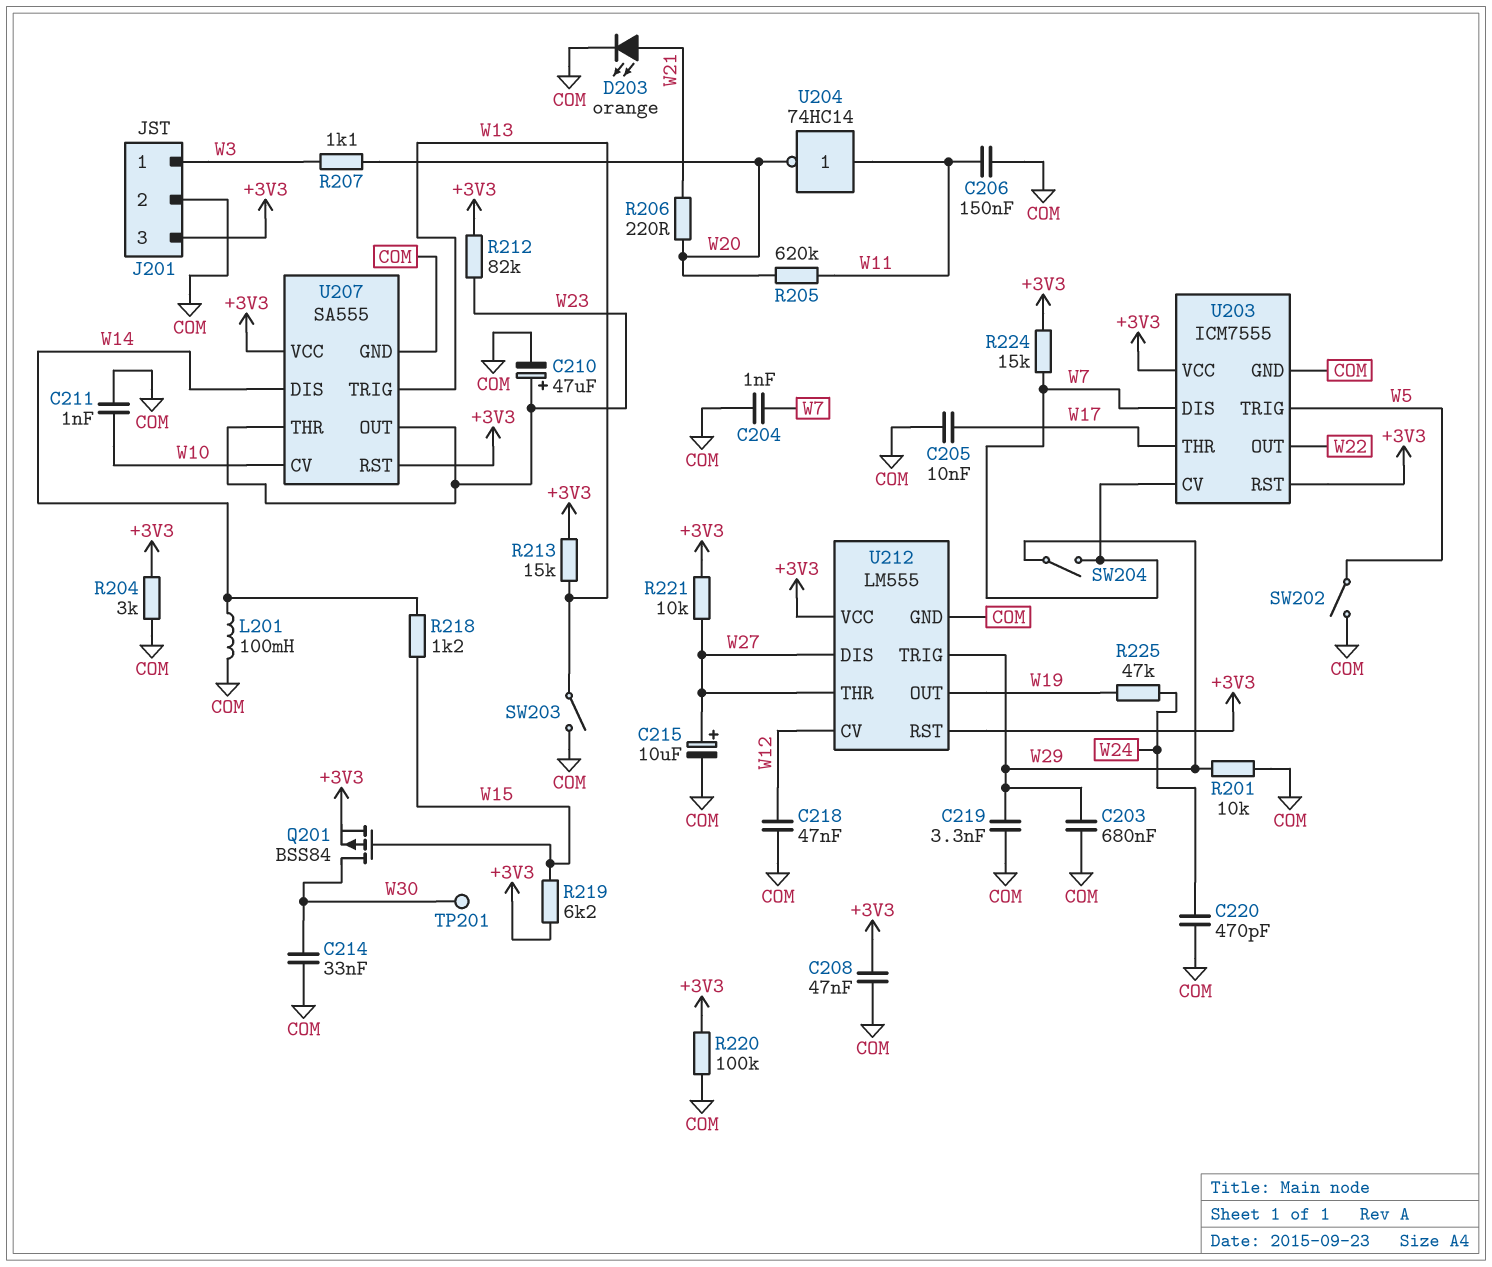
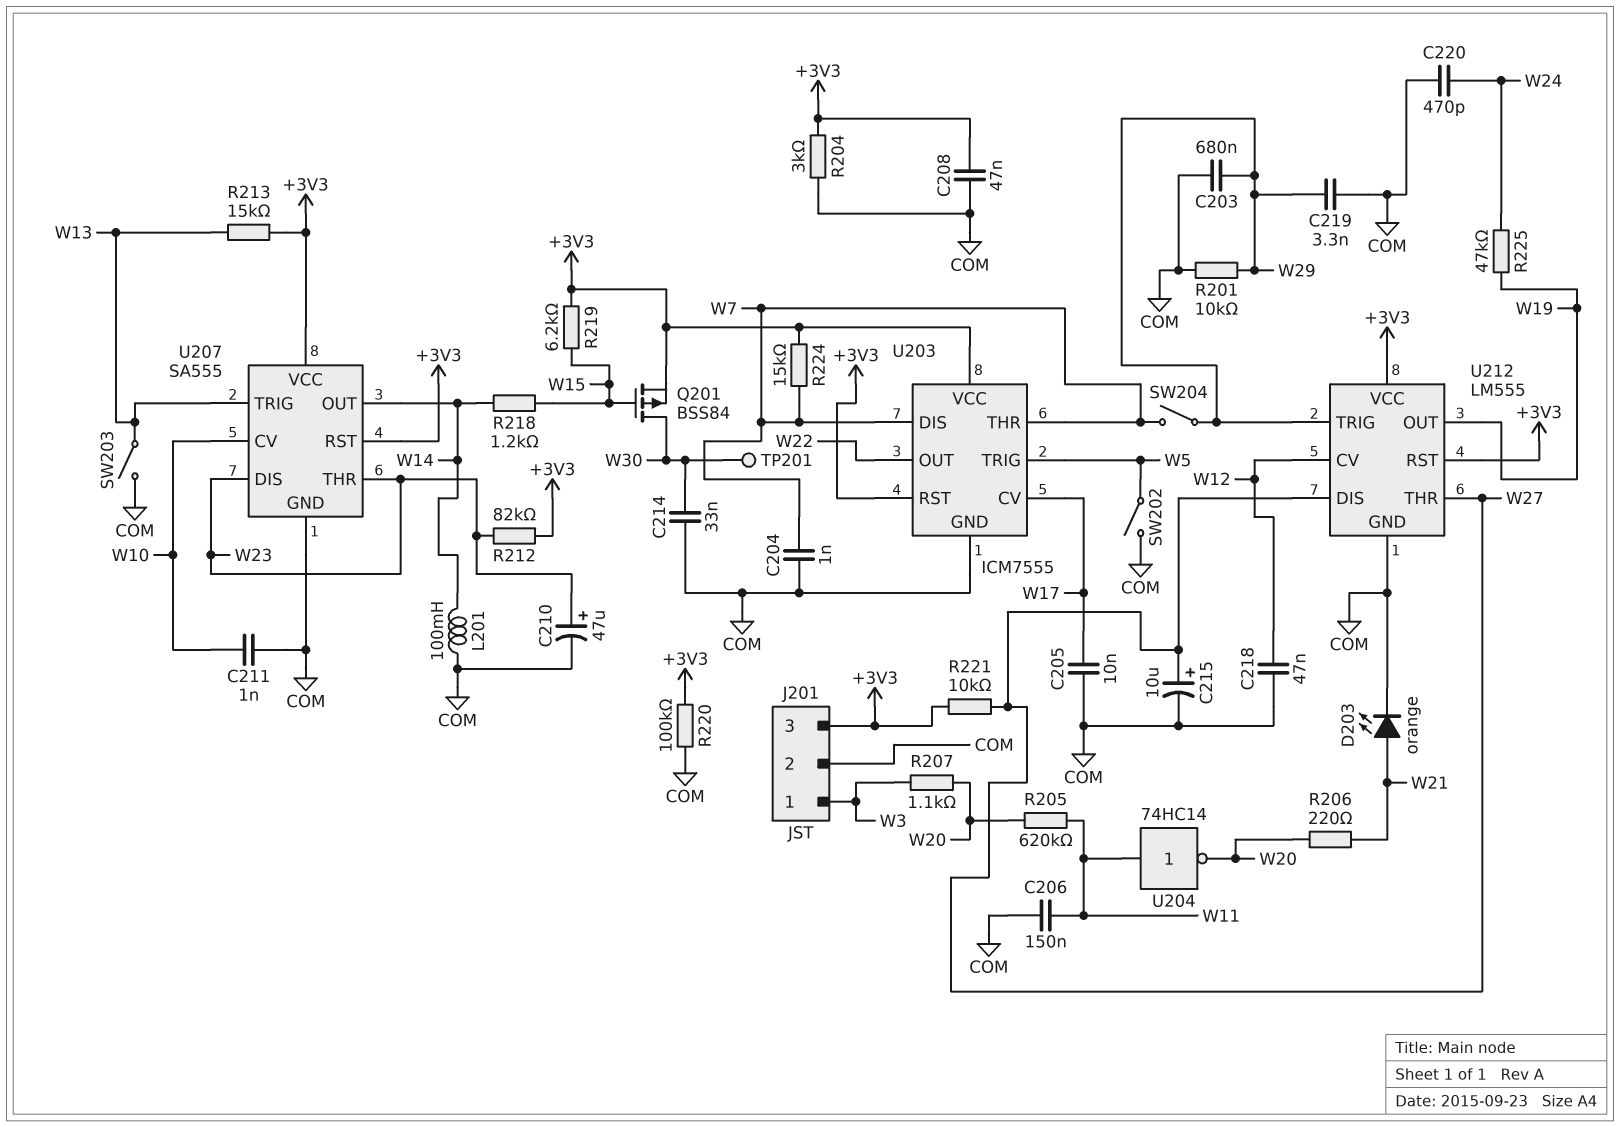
U203 pin CV: W7 -> W17
U203 pin THR: W17 -> W7
U207 pin DIS: W14 -> W23
U207 pin OUT: W23 -> W14

